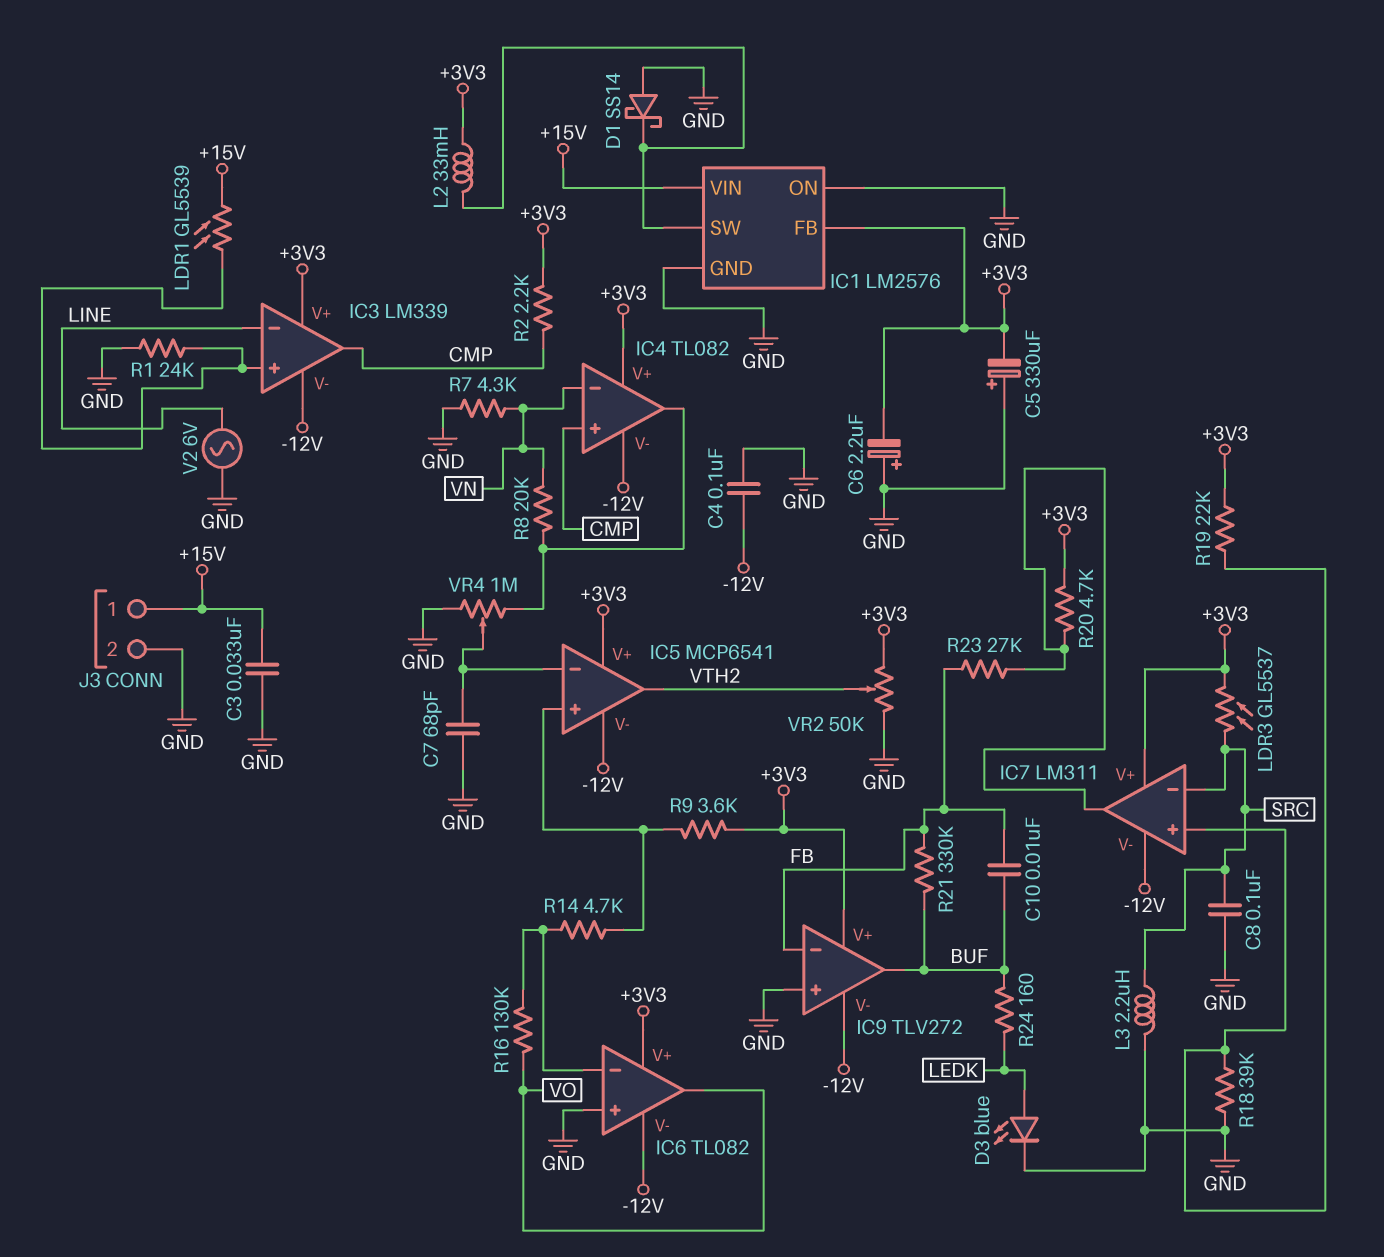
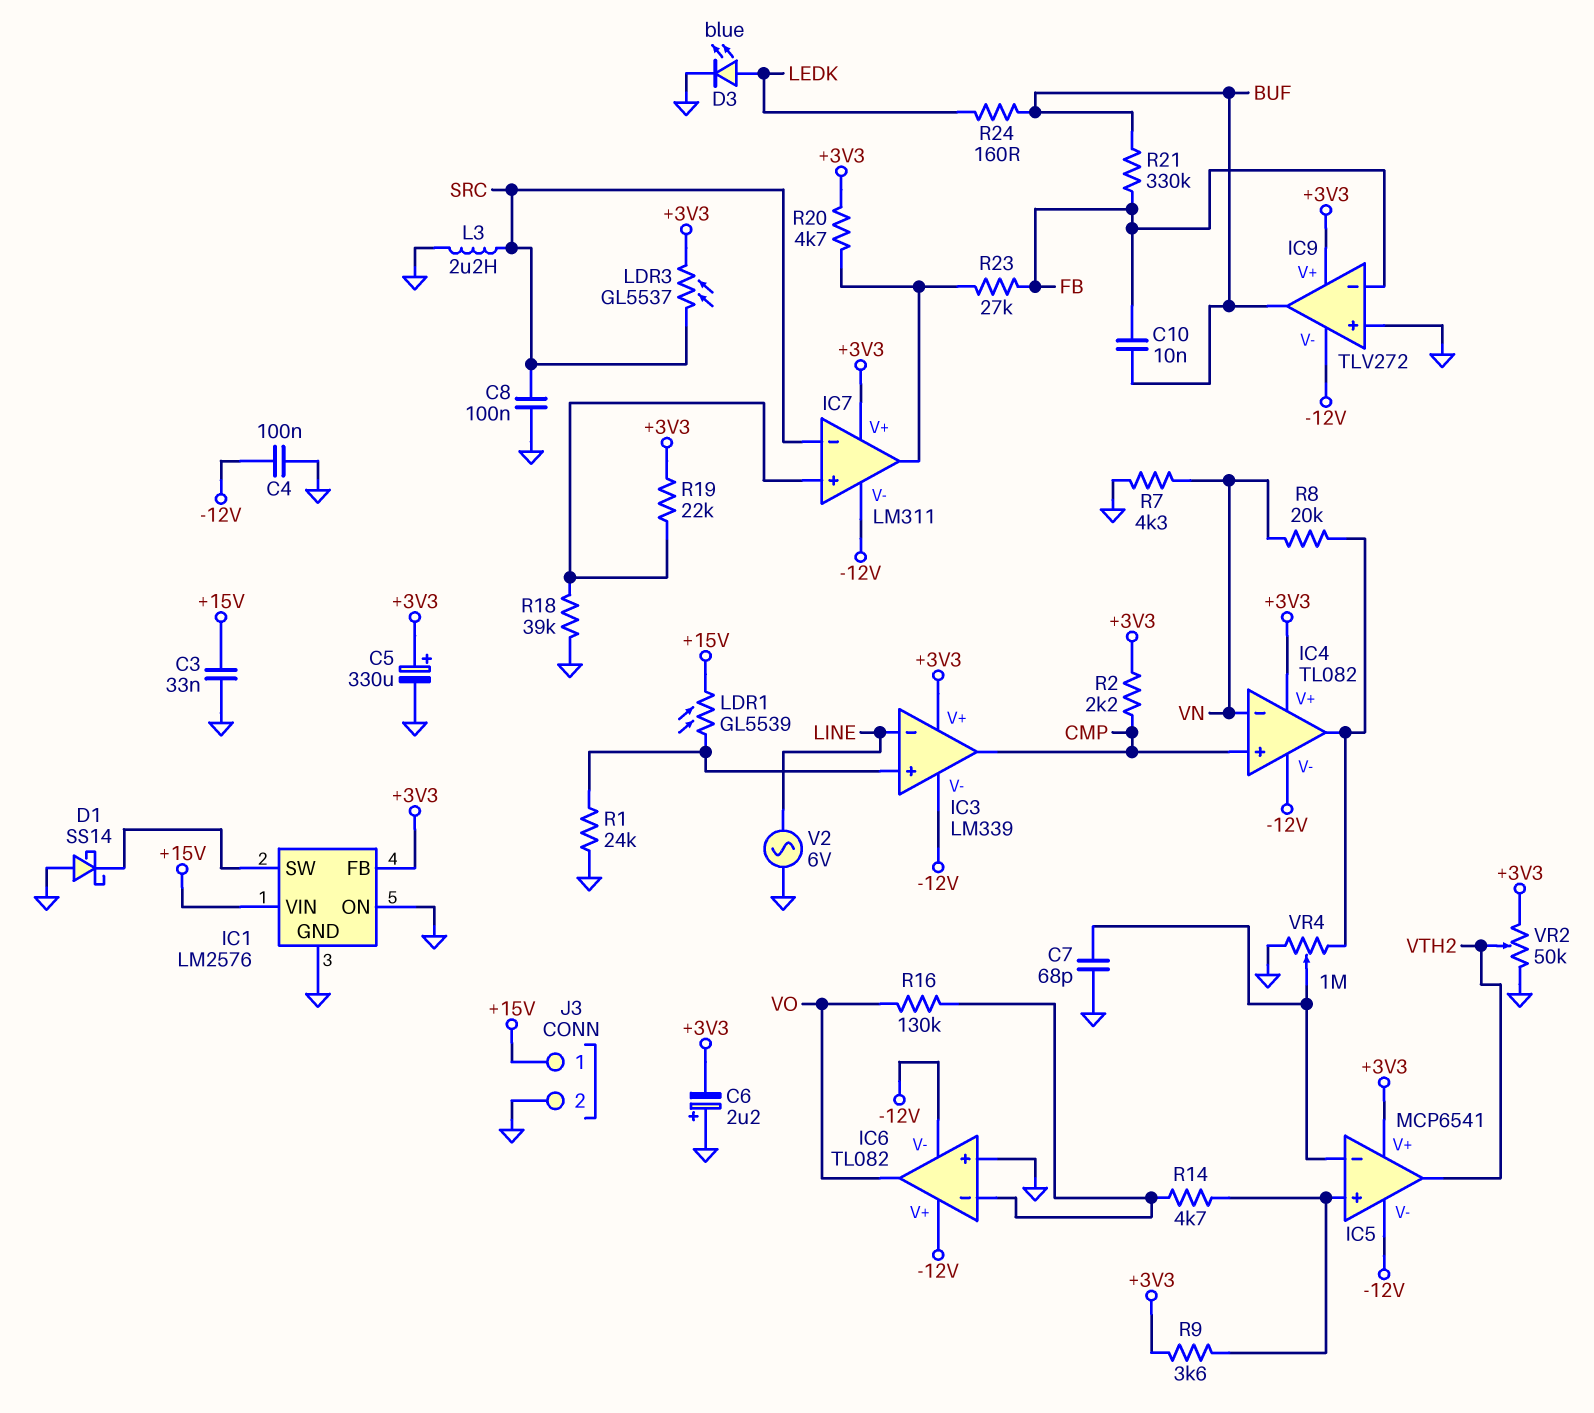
C5: 330uF (plus GND, minus +3V3) -> 330uF (plus +3V3, minus GND)
IC6 pin V+: +3V3 -> -12V
L2: 33mH (+3V3, IC1/SW) -> none

